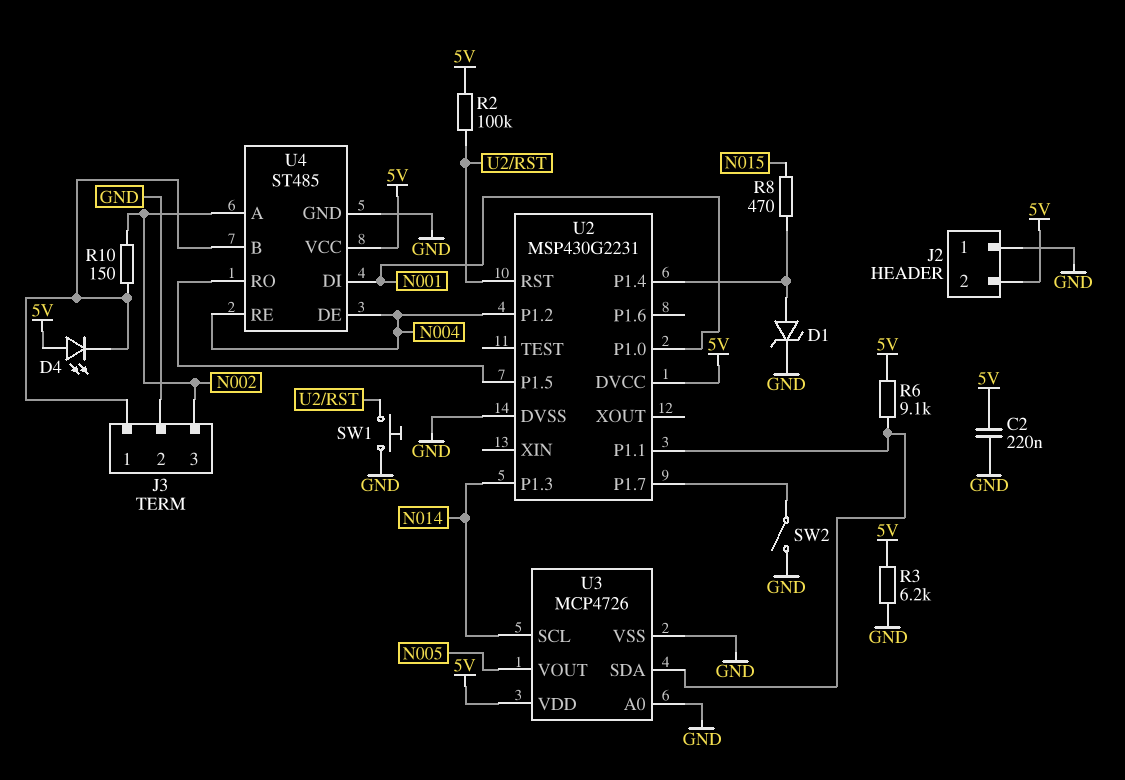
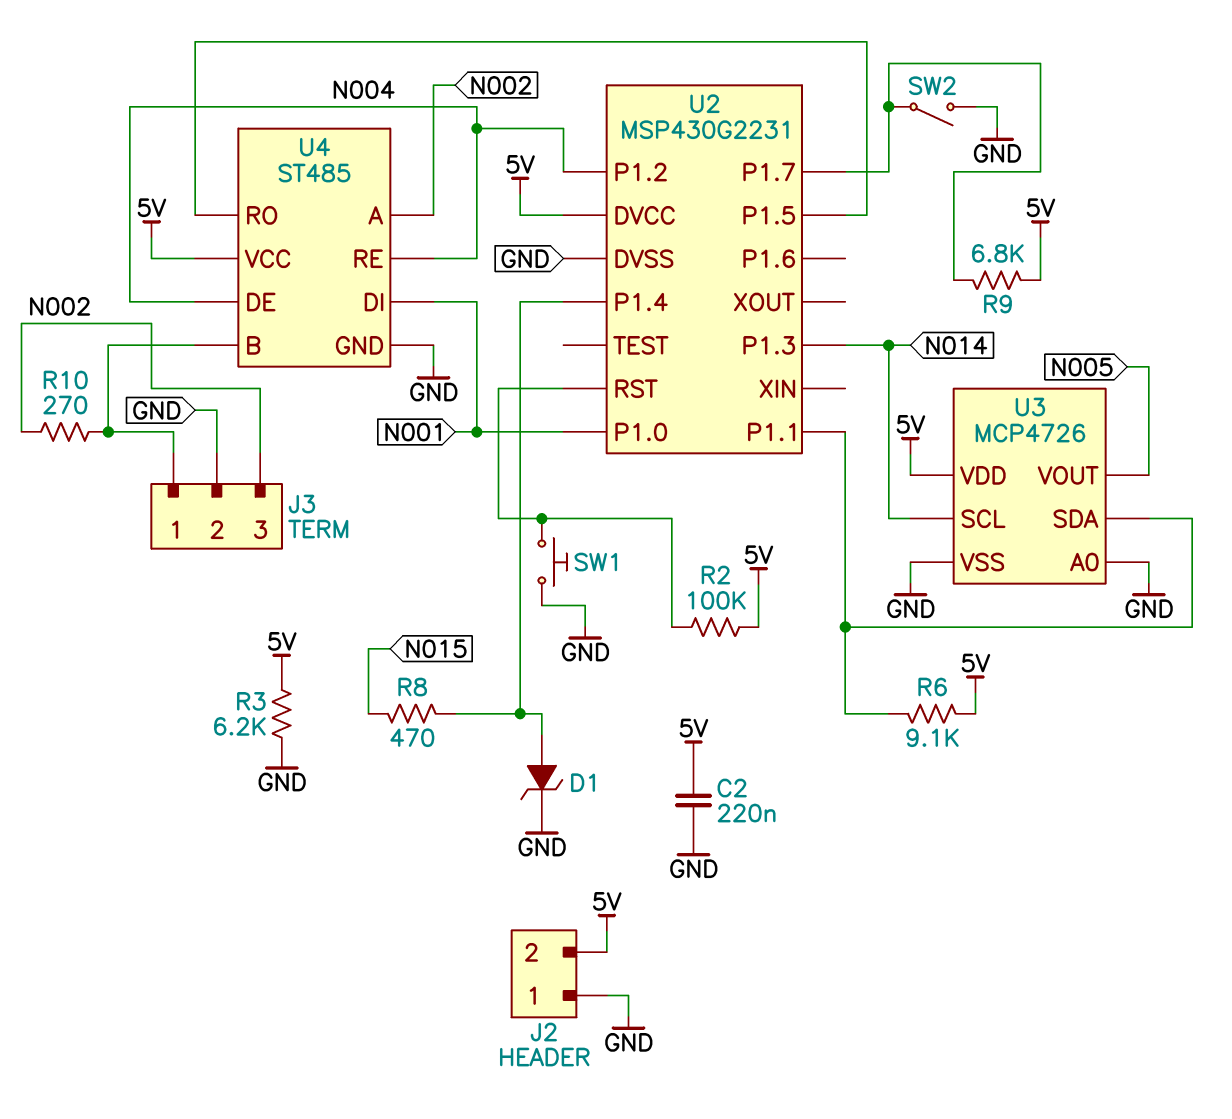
D4: LED (A 5V, K J3/1) -> none
R9: none -> 6.8k (5V, U2/P1.7)
R10: 150 (J3/1, N002) -> 270 (J3/1, N002)

